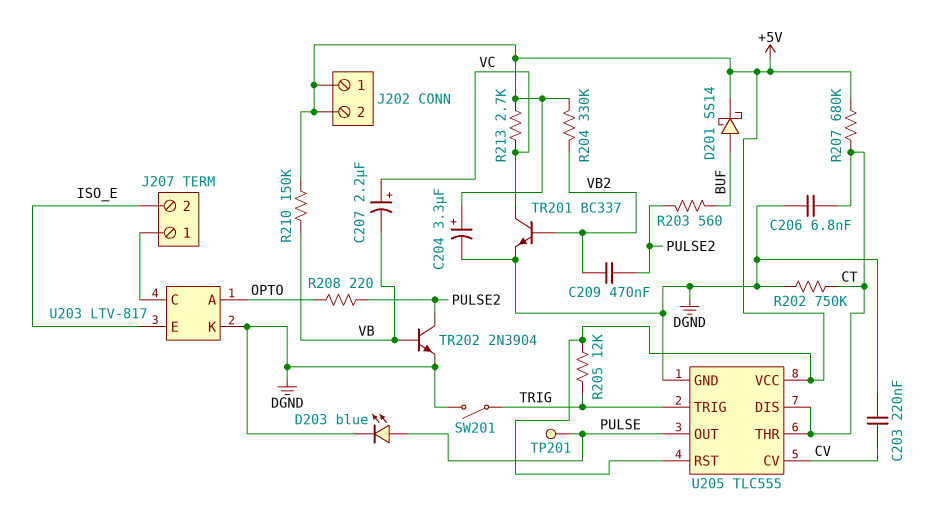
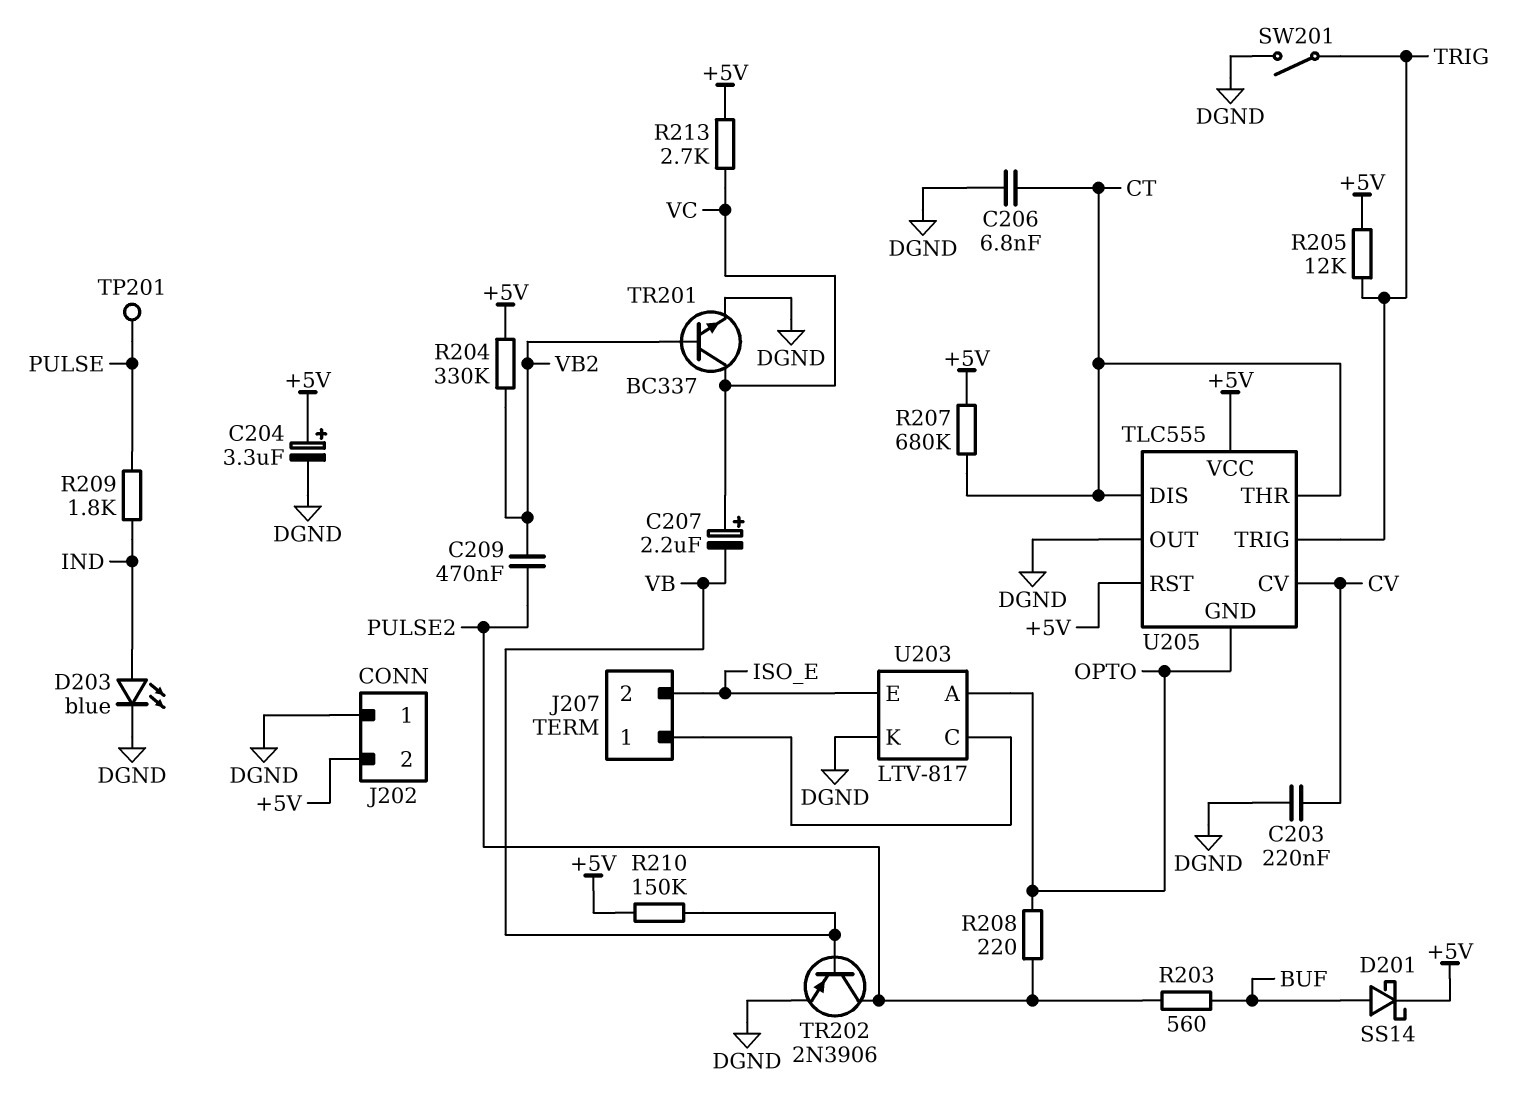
D203: LED blue (A PULSE, K DGND) -> LED blue (A IND, K DGND)
J202 pin 1: +5V -> DGND
R202: 750k (CT, DGND) -> none
R209: none -> 1.8k (IND, PULSE)
TR202: NPN 2N3904 (B VB, C PULSE2, E DGND) -> PNP 2N3906 (B VB, C PULSE2, E DGND)
U205 pin GND: DGND -> OPTO
U205 pin OUT: PULSE -> DGND

